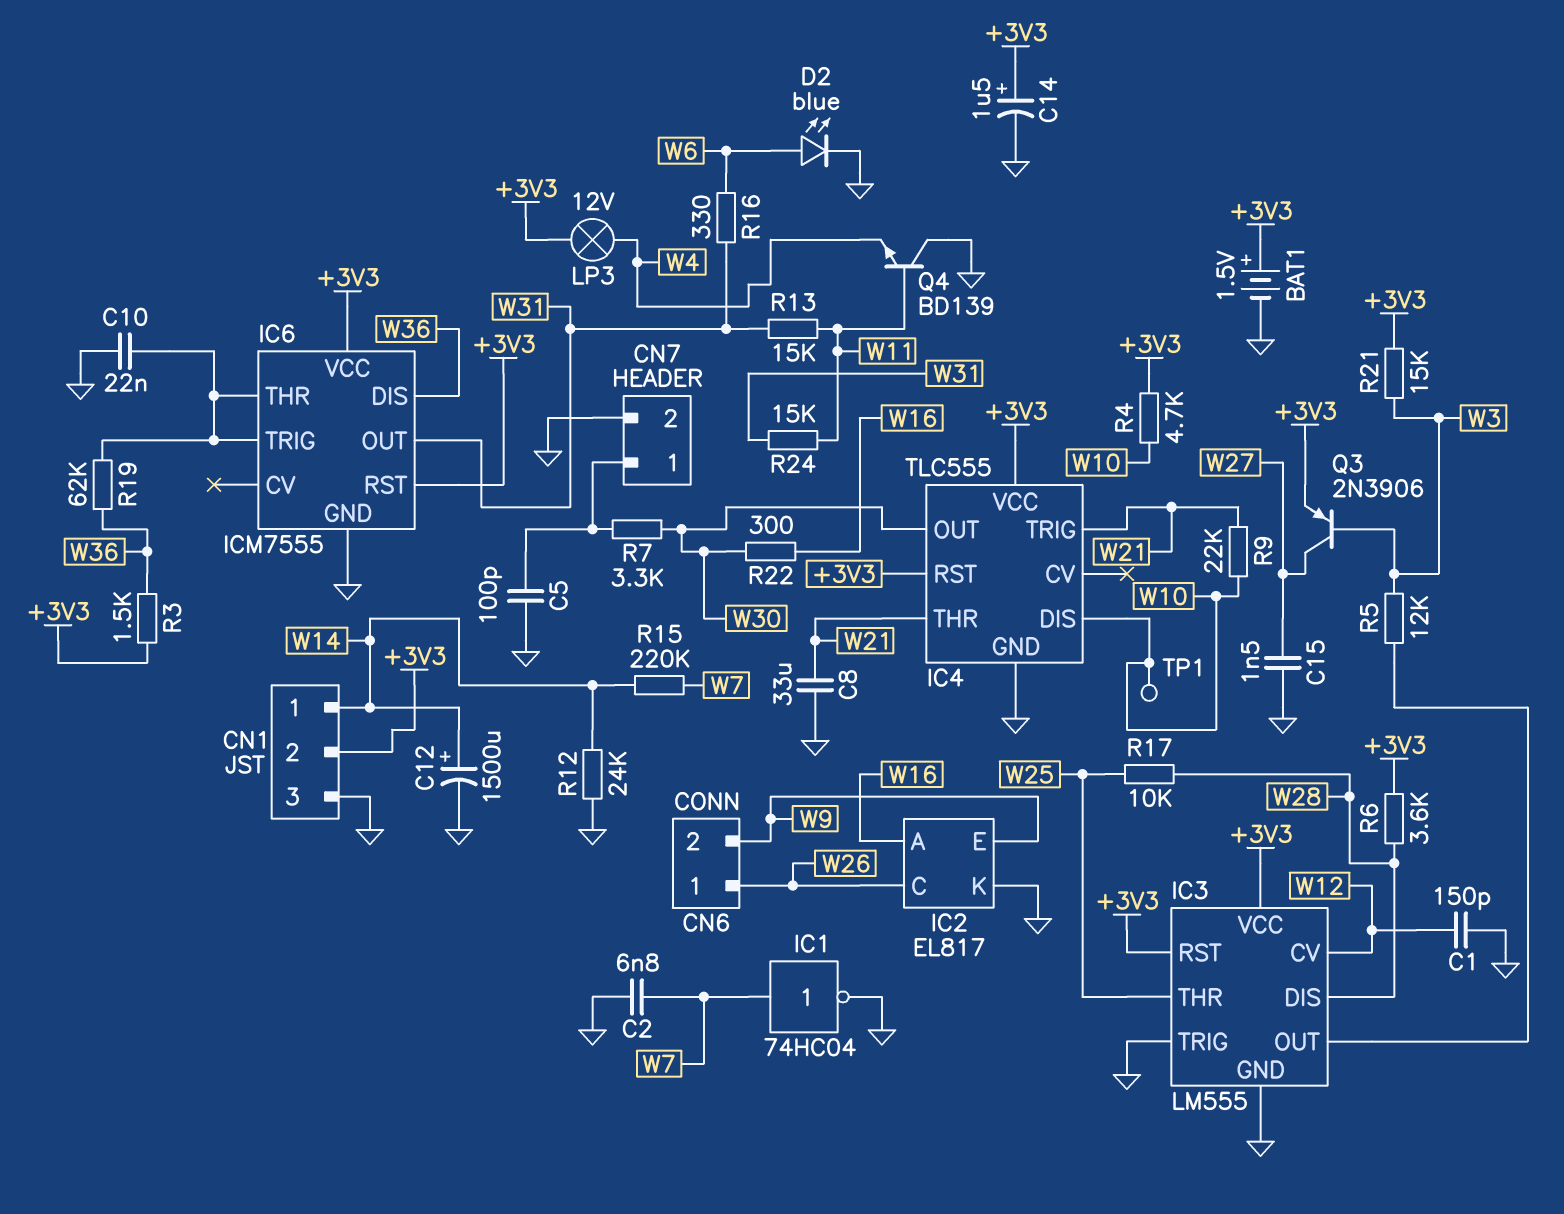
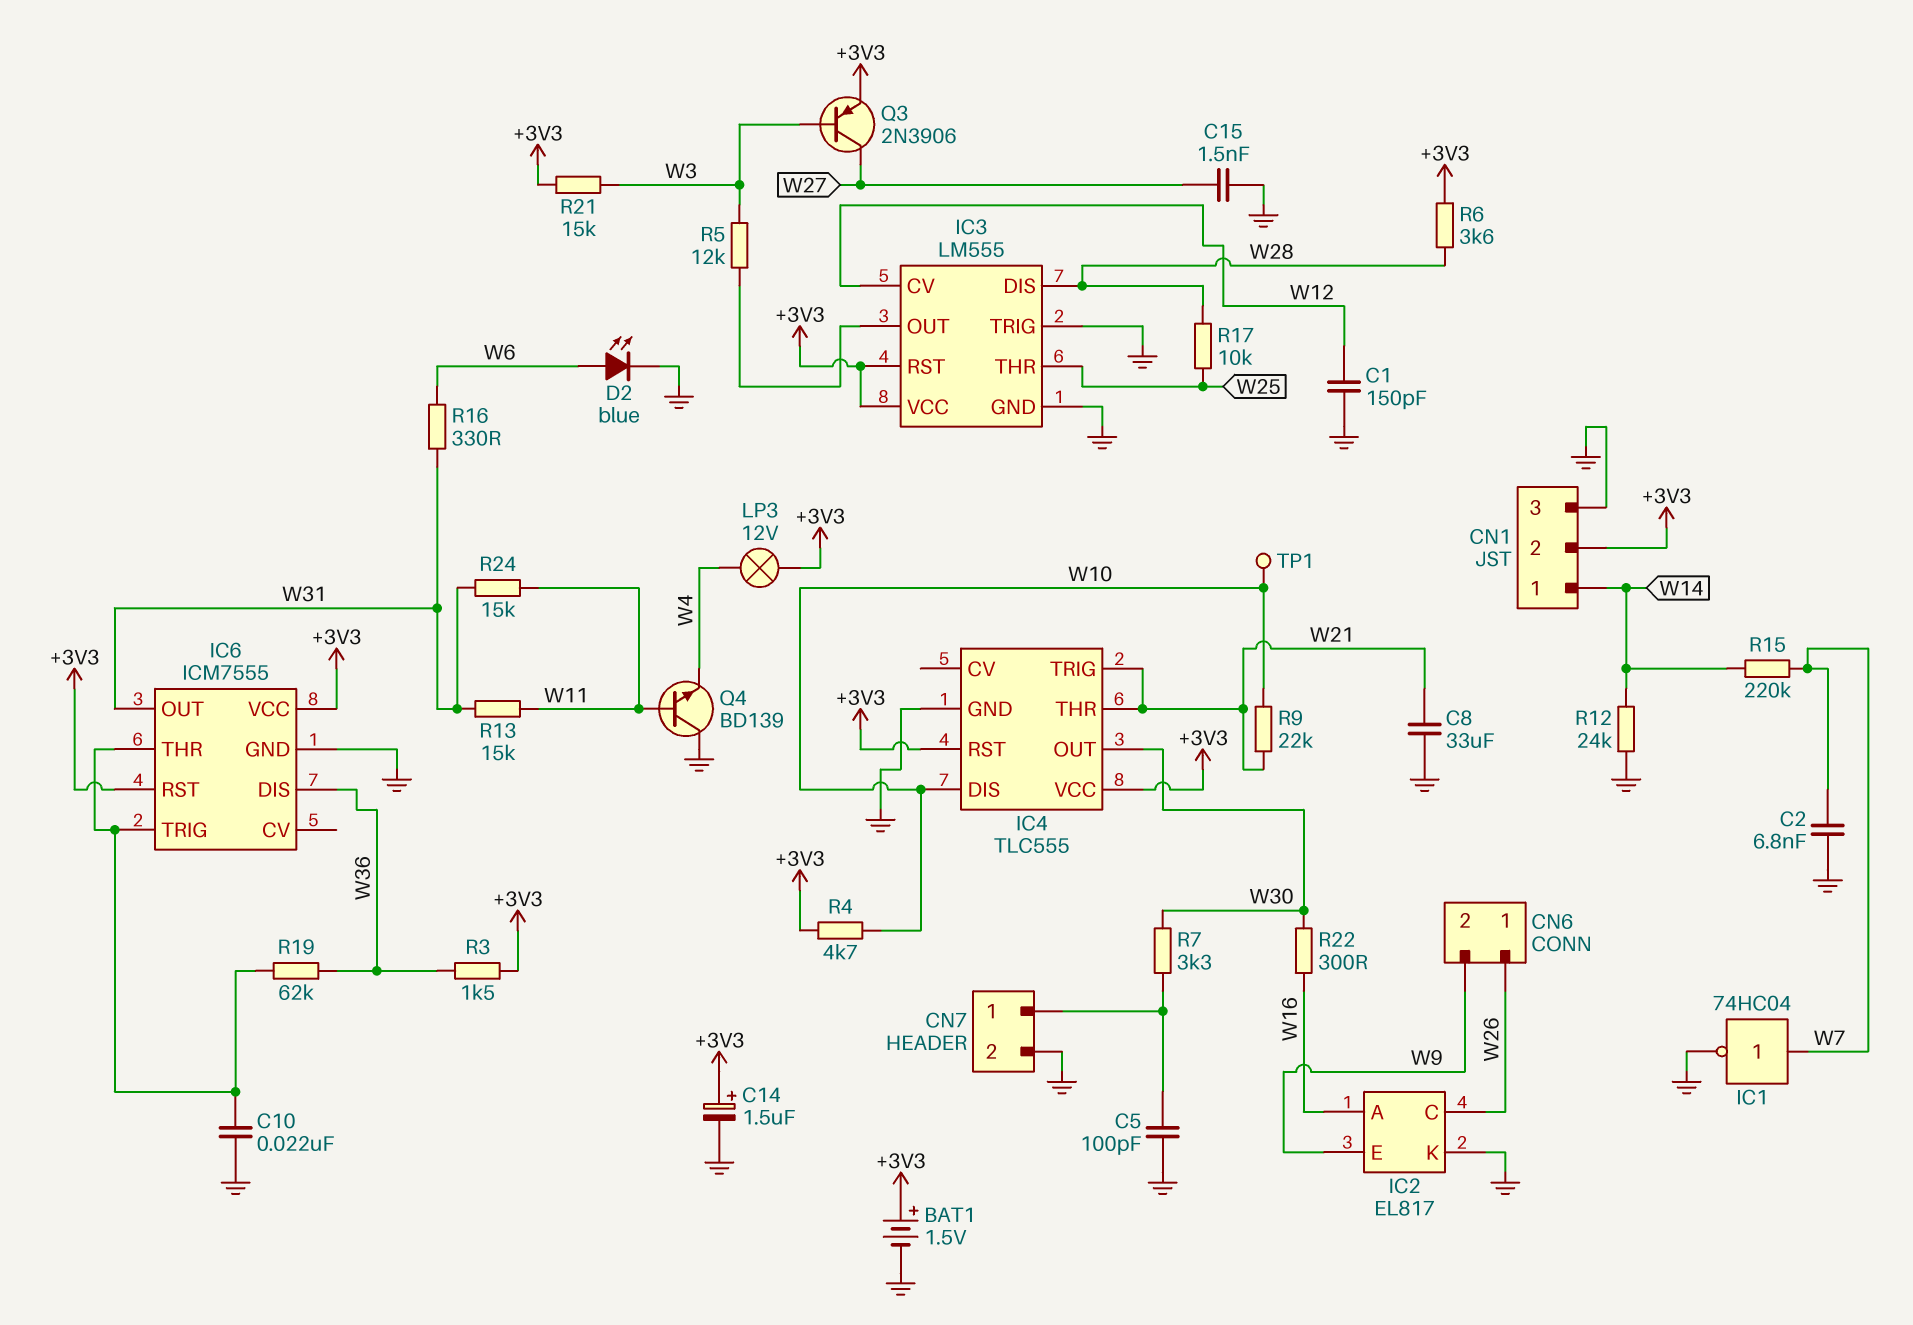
C12: 1500uF (plus W14, minus GND) -> none

